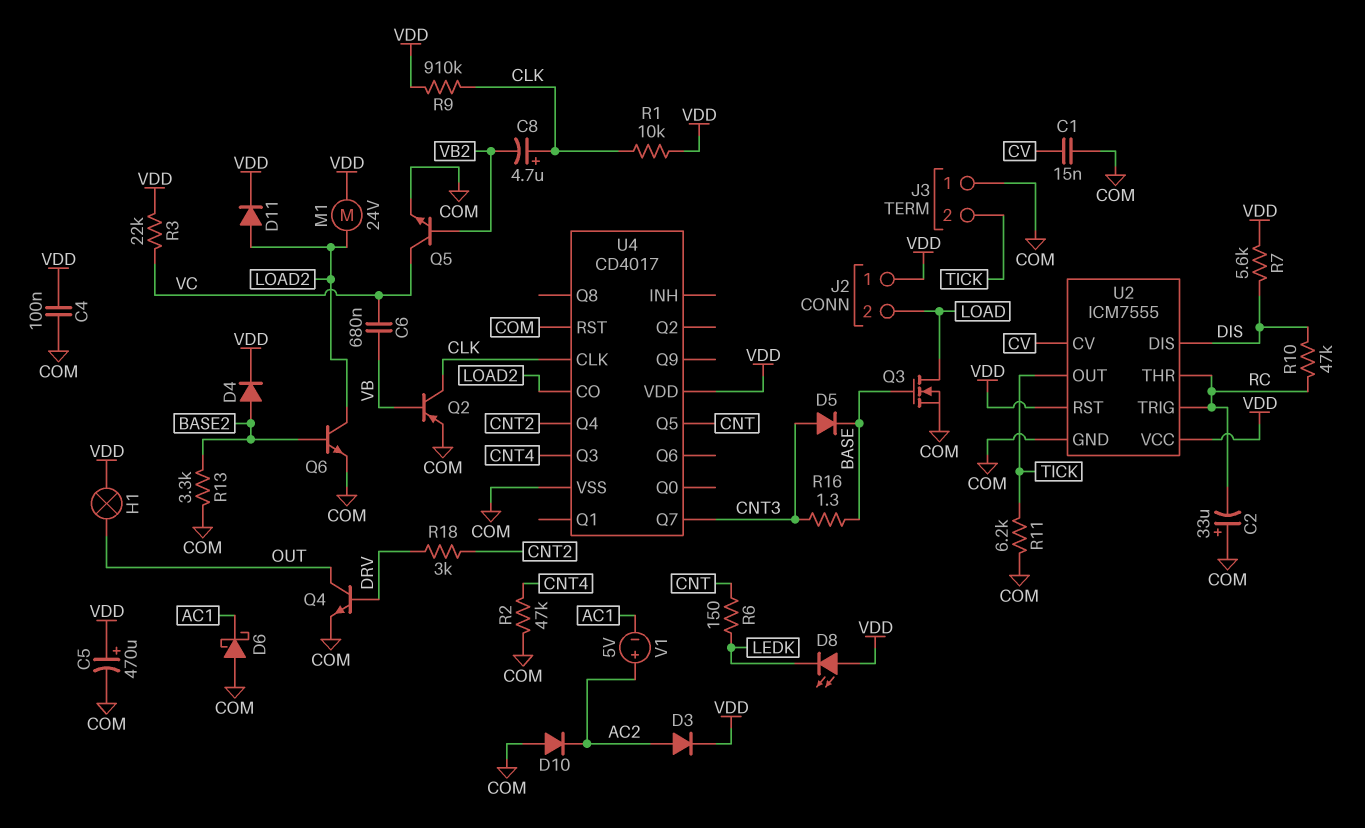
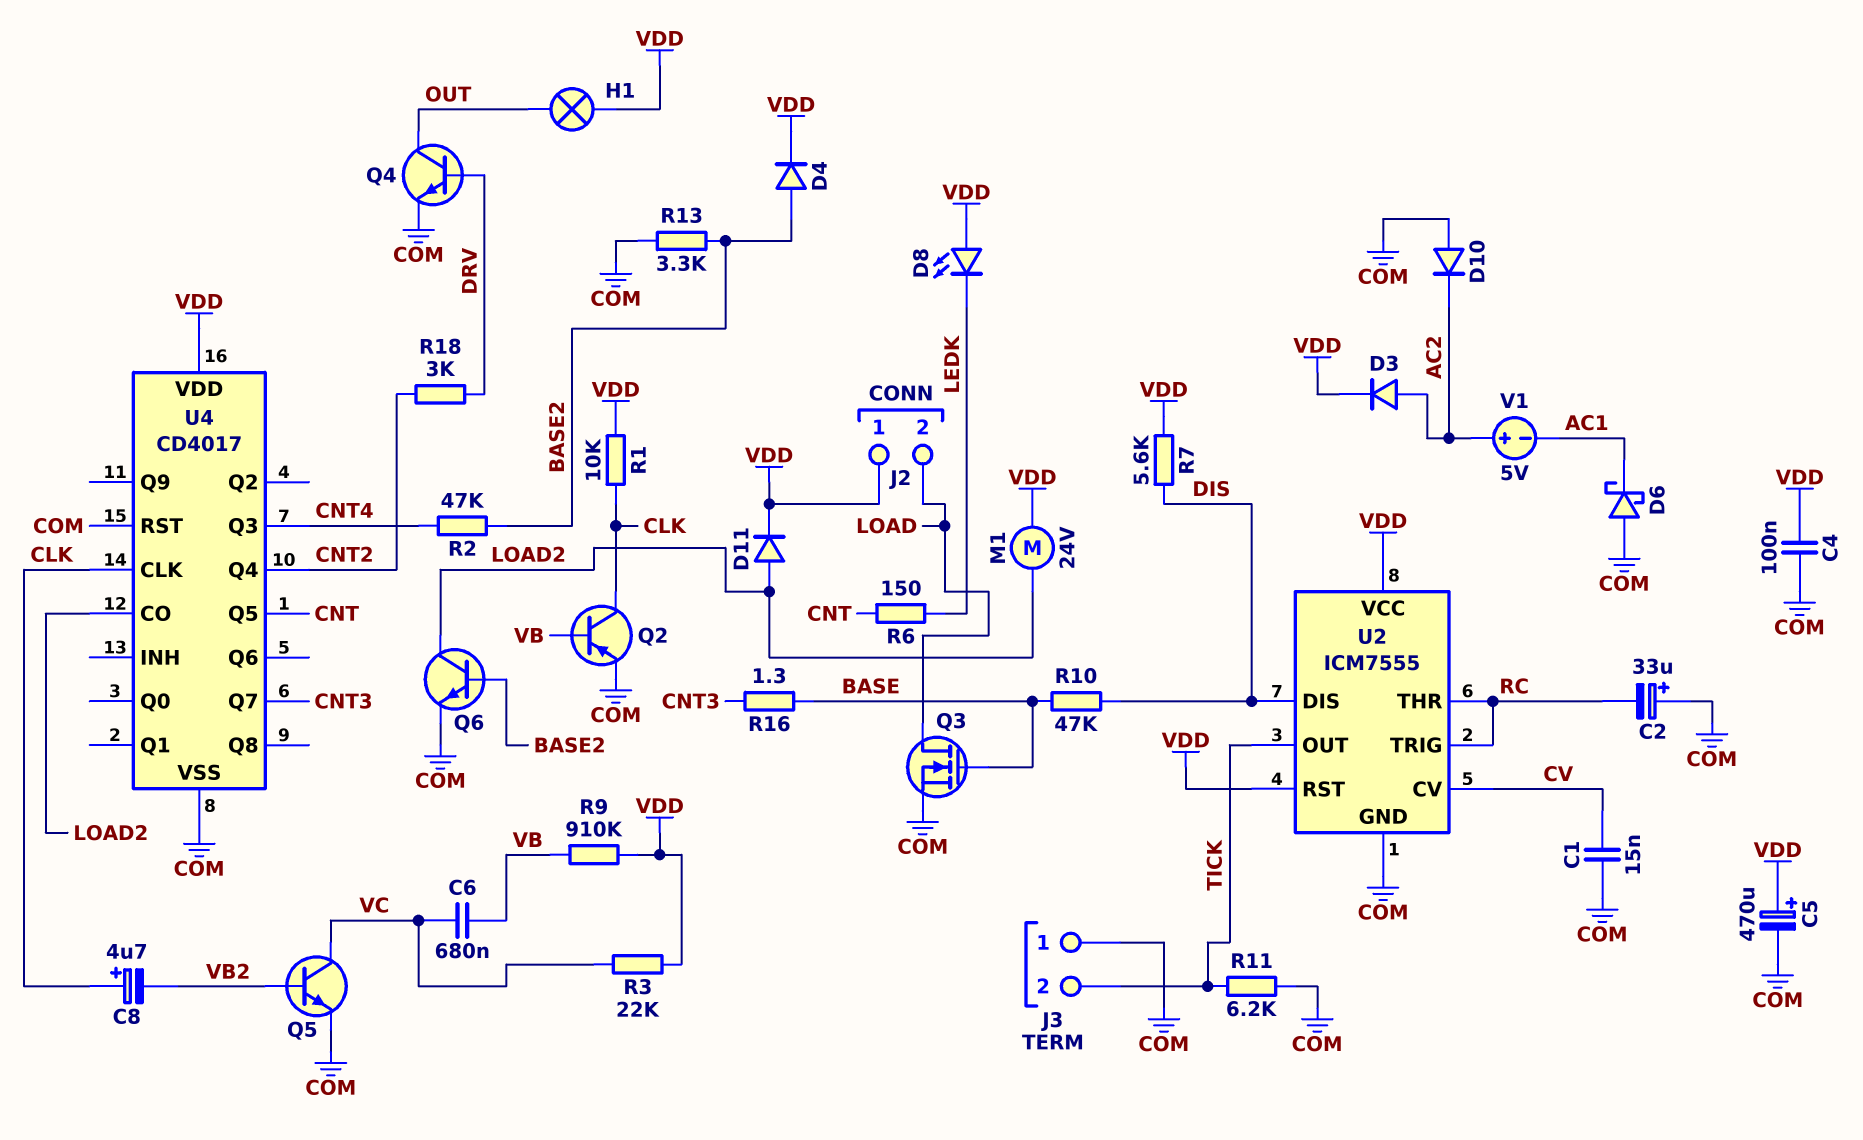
D5: diode (A CNT3, K BASE) -> none
R2: 47k (CNT4, COM) -> 47k (BASE2, CNT4)
R9: 910k (CLK, VDD) -> 910k (VB, VDD)
R10: 47k (DIS, RC) -> 47k (BASE, DIS)

